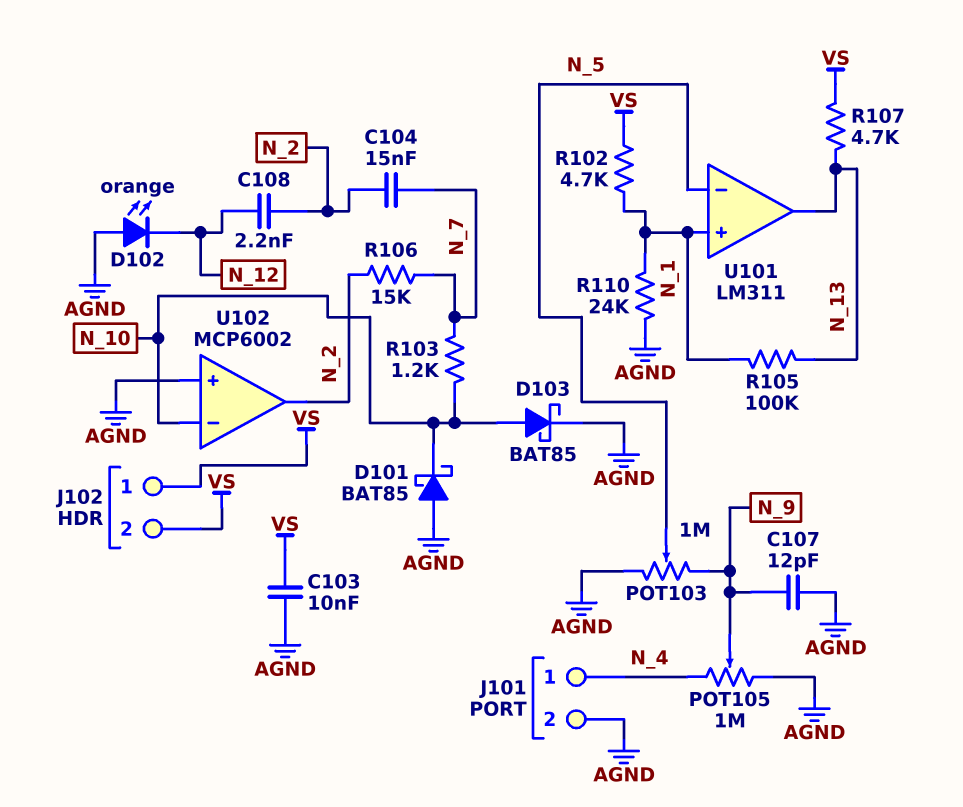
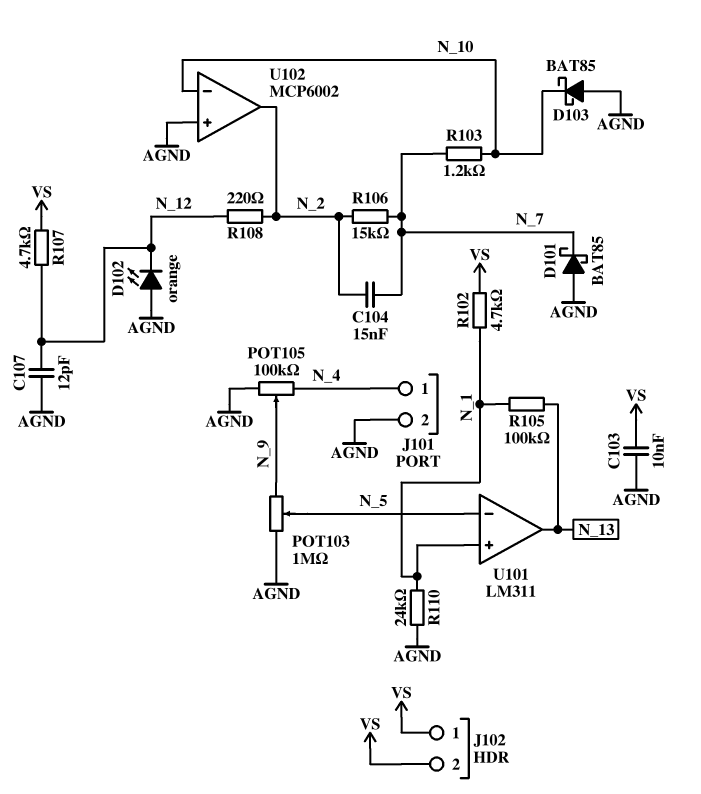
C107: 12pF (AGND, N_9) -> 12pF (AGND, N_12)
C108: 2.2nF (N_2, N_12) -> none
D101: schottky BAT85 (A AGND, K N_10) -> schottky BAT85 (A AGND, K N_7)
D103: schottky BAT85 (A N_10, K AGND) -> schottky BAT85 (A AGND, K N_10)
POT105: 1M (AGND, N_4, wiper N_9) -> 100k (AGND, N_4, wiper N_9)
R107: 4.7k (N_13, VS) -> 4.7k (N_12, VS)
R108: none -> 220 (N_2, N_12)

